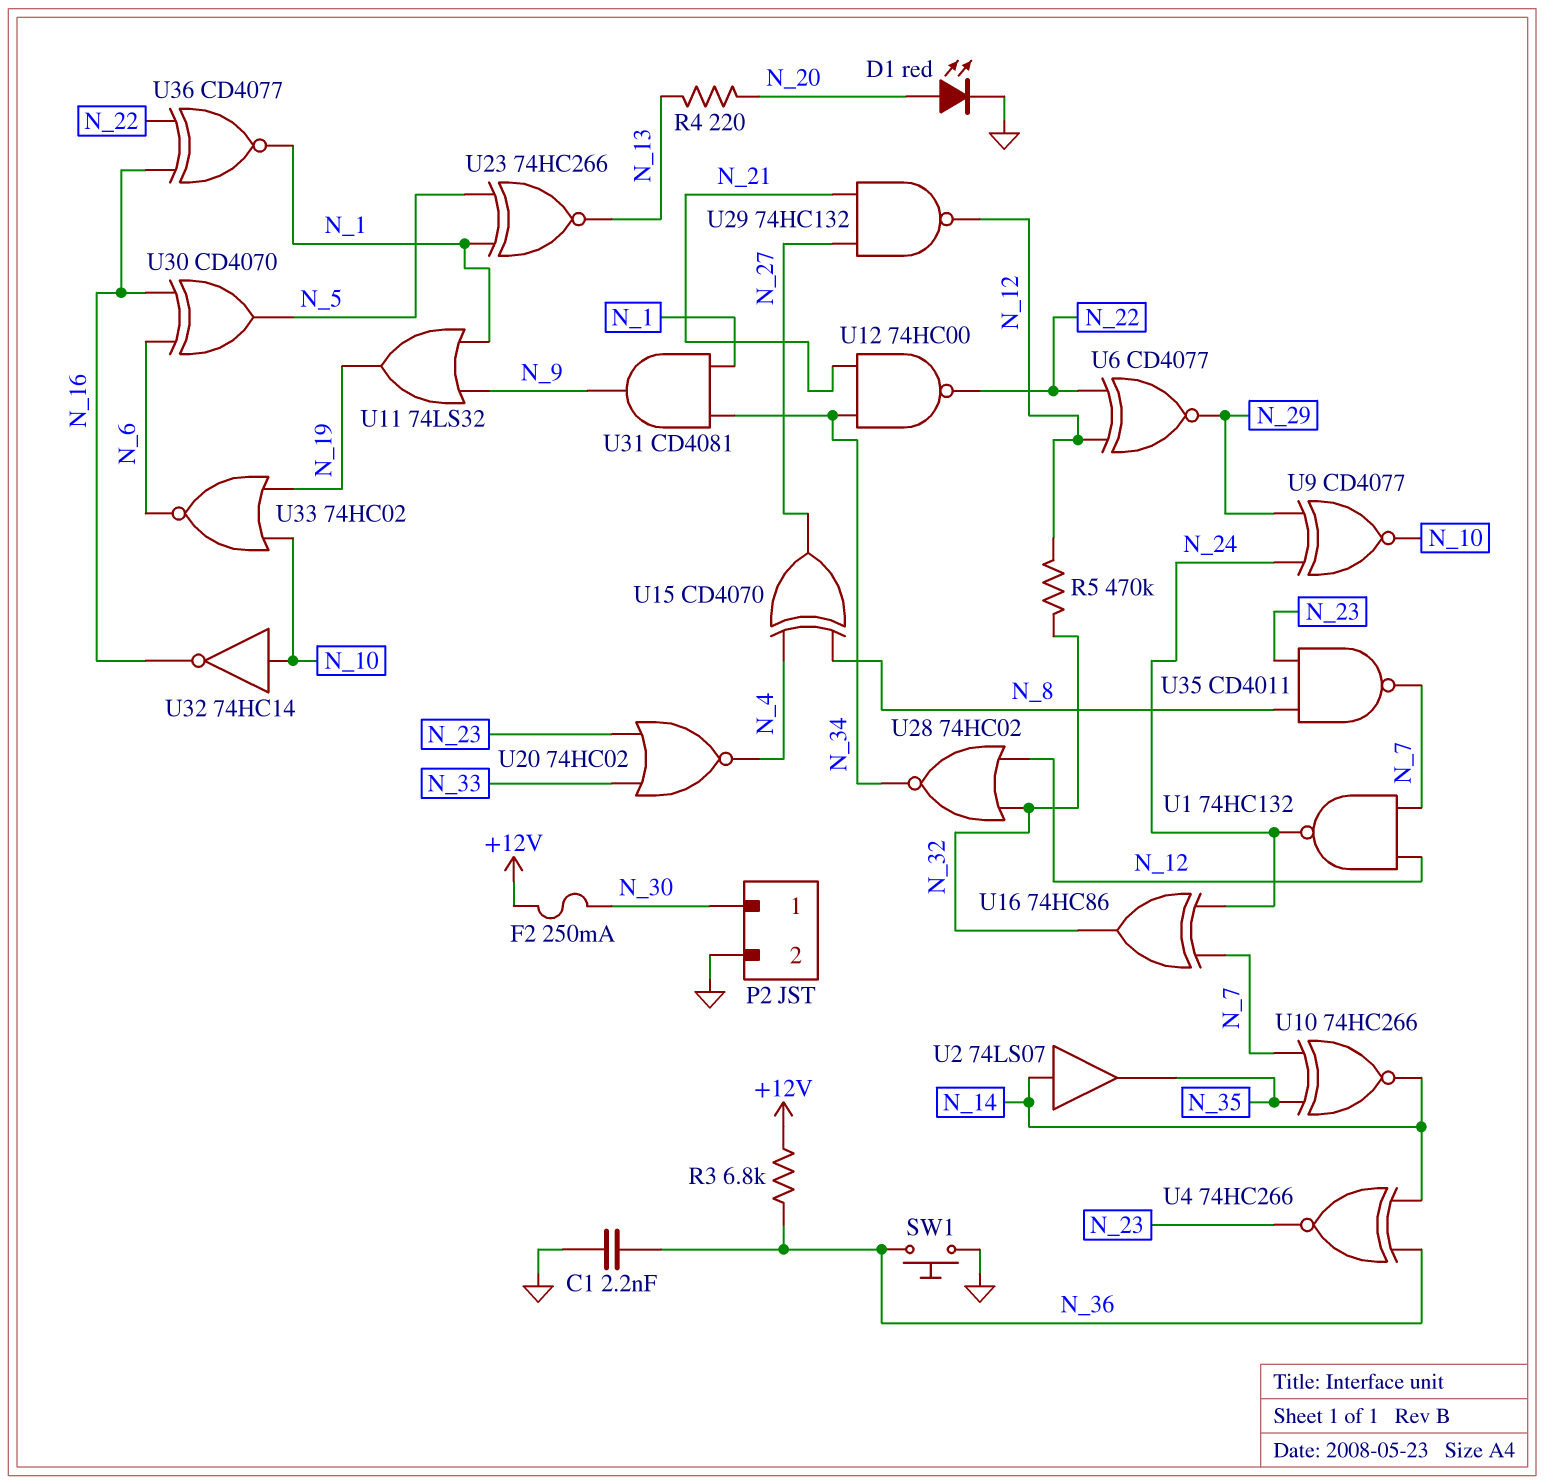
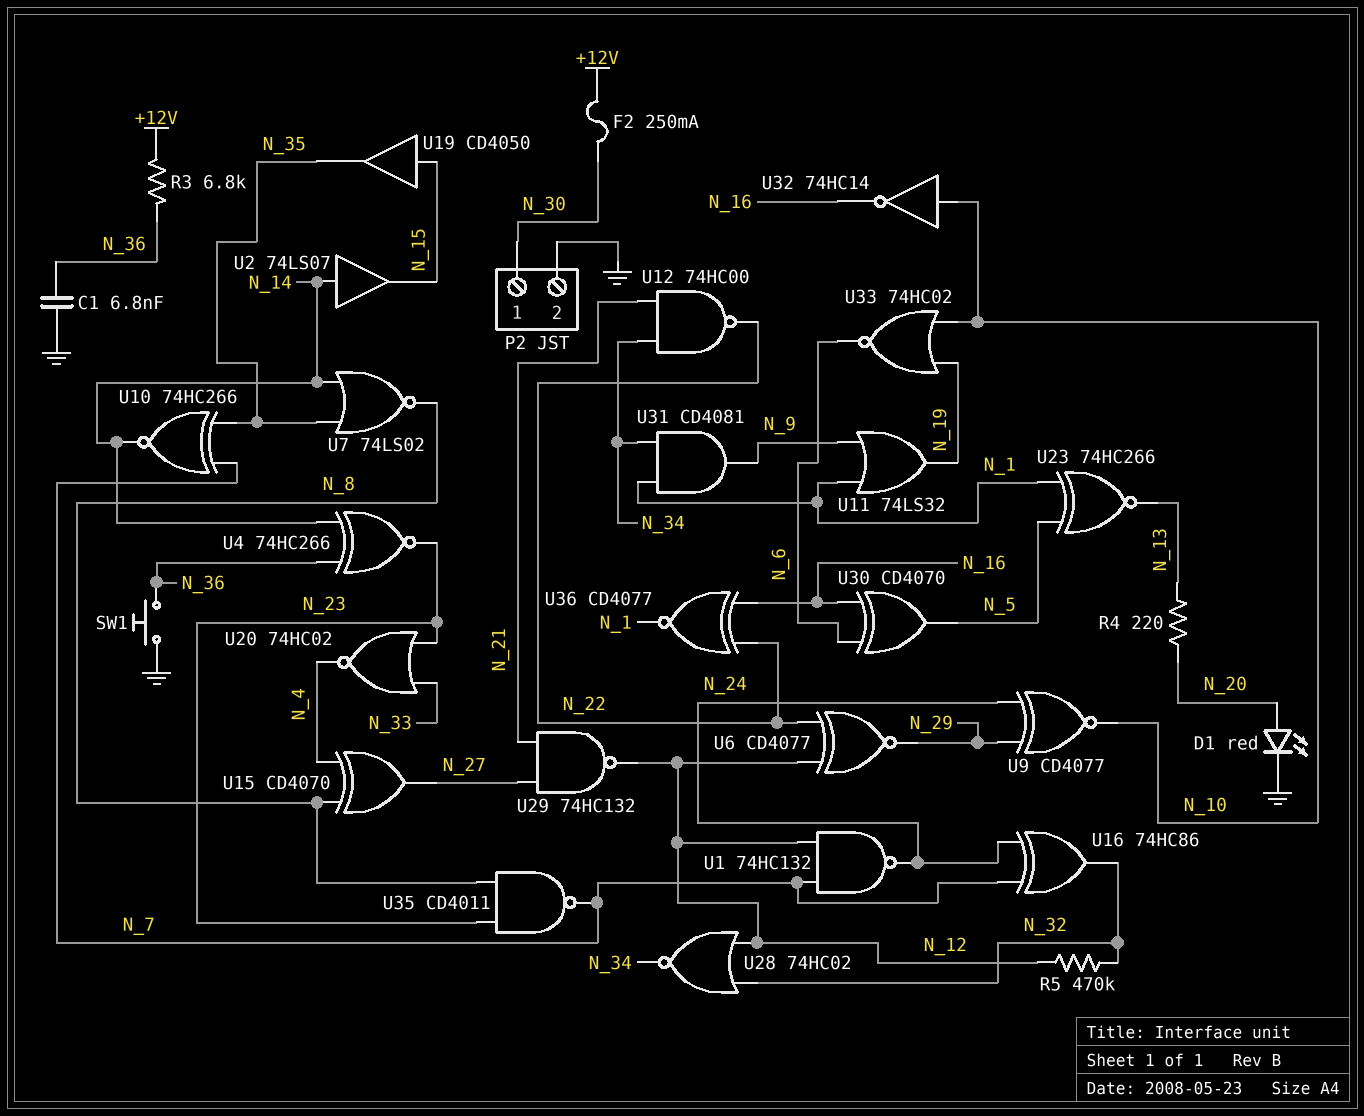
C1: 2.2nF (GND, N_36) -> 6.8nF (GND, N_36)
U2: buffer 74LS07 (in N_14, out N_35) -> buffer 74LS07 (in N_14, out N_15)
U7: none -> NOR 74LS02 (in N_14, in N_35, out N_8)
U19: none -> buffer CD4050 (in N_15, out N_35)

